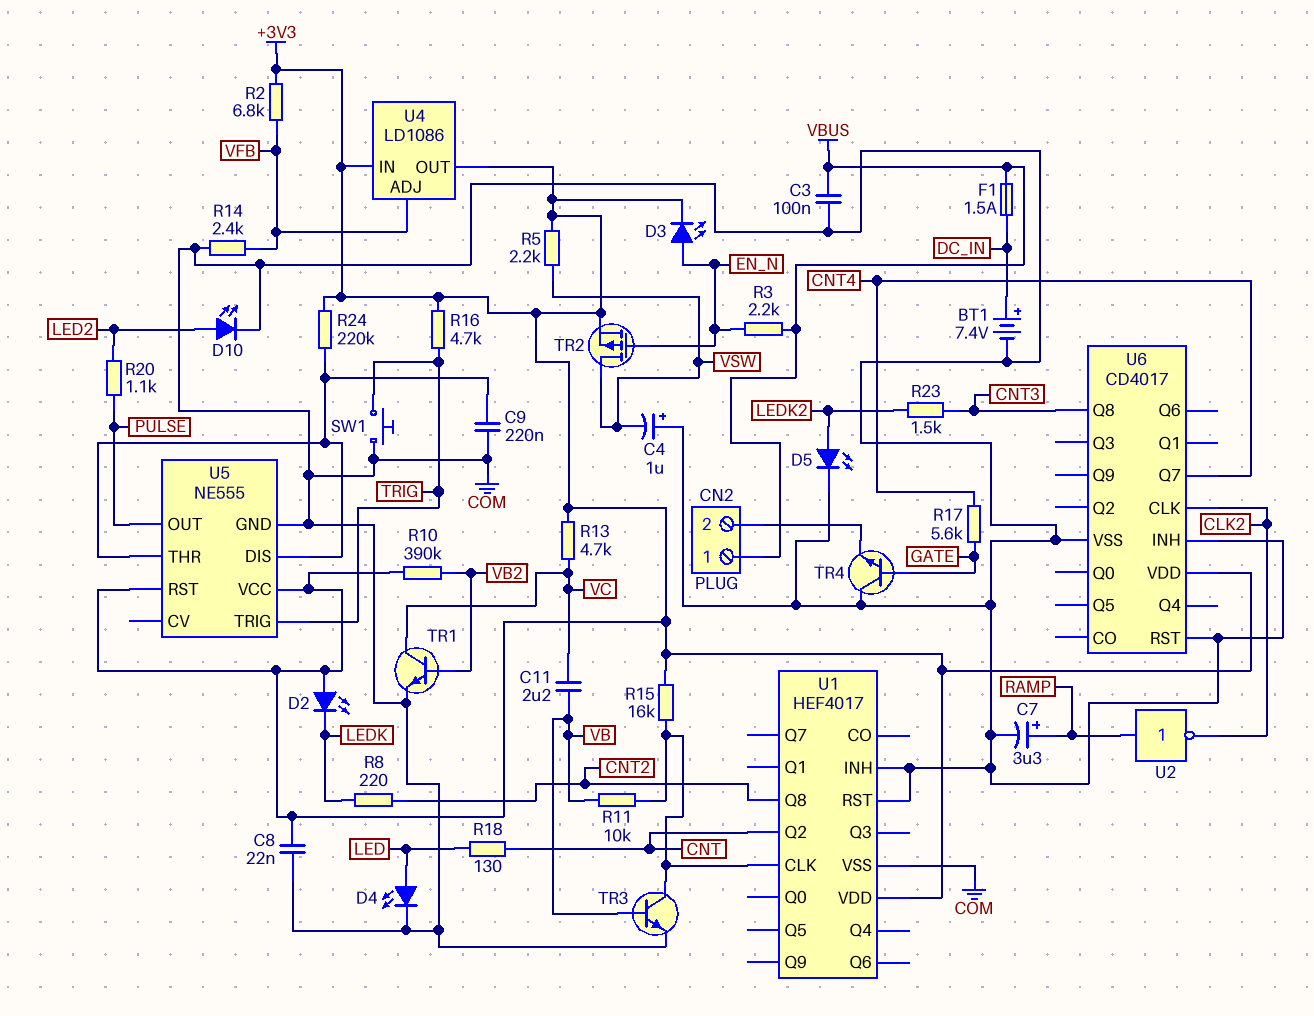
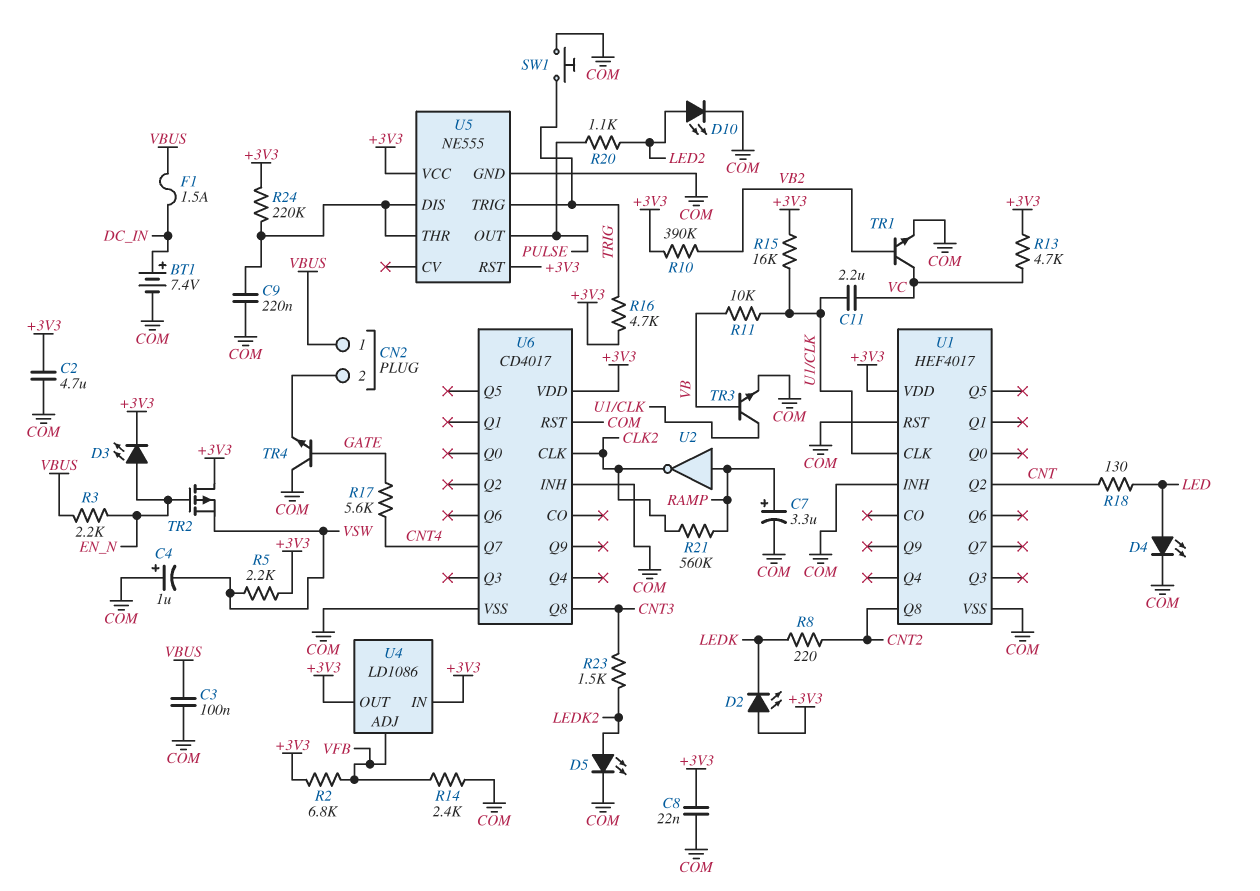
C2: none -> 4.7uF (+3V3, COM)
C11: 2.2uF (VB, VC) -> 2.2uF (U1/CLK, VC)
R21: none -> 560k (CLK2, RAMP)
TR2: PMOS (G EN_N, D VSW, S +3V3) -> PMOS (G EN_N, D +3V3, S VSW)

